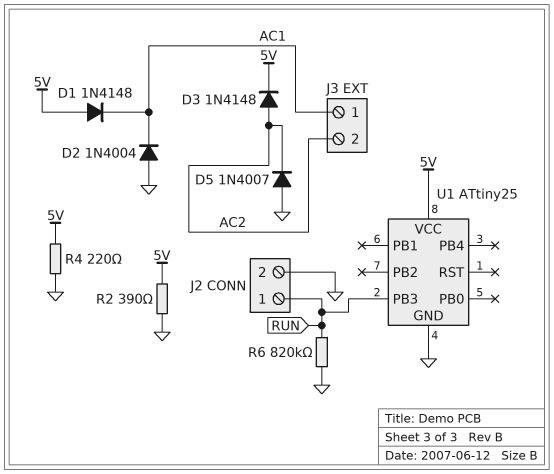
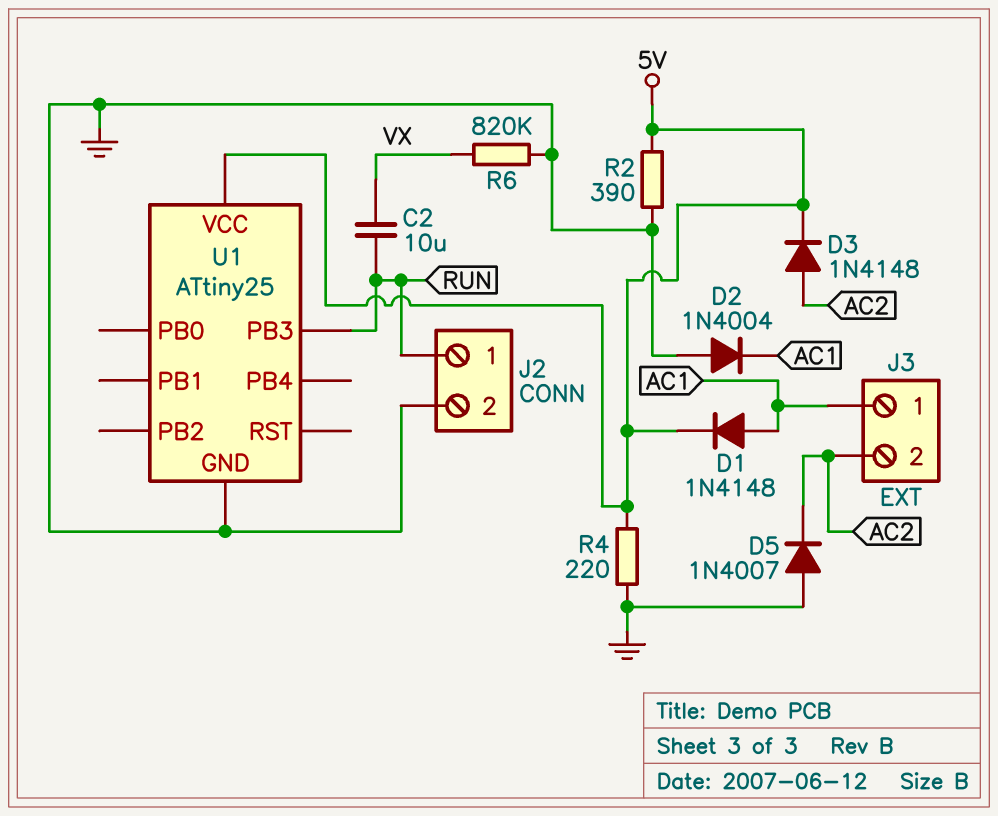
C2: none -> 10uF (RUN, VX)
D1: diode 1N4148 (A 5V, K AC1) -> diode 1N4148 (A AC1, K 5V)
R6: 820k (GND, RUN) -> 820k (GND, VX)

